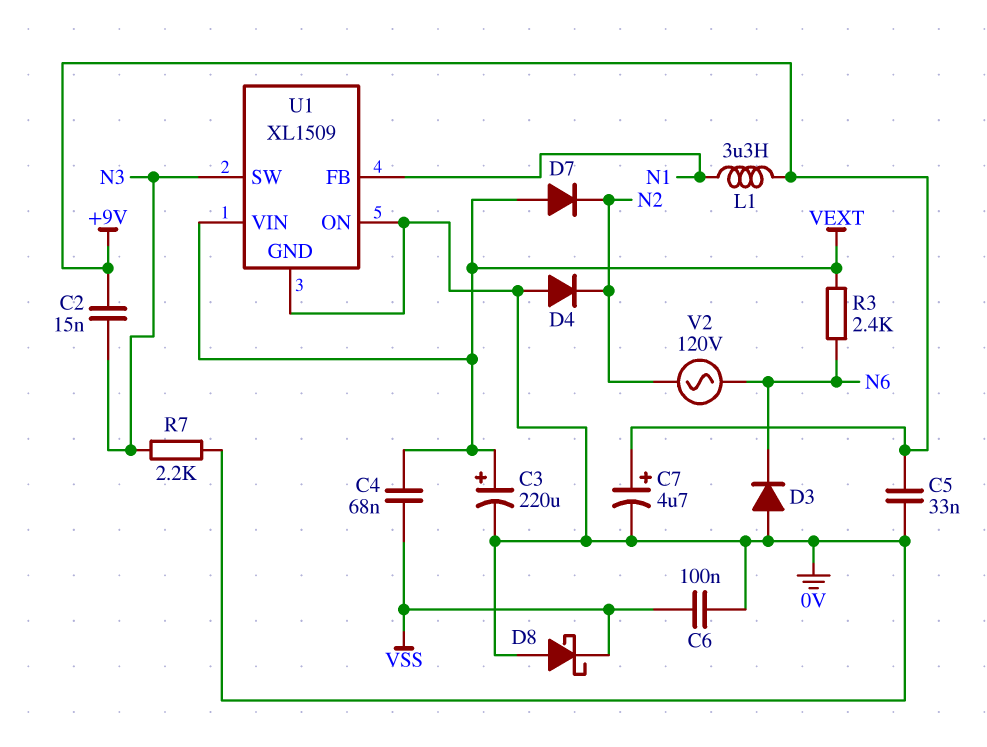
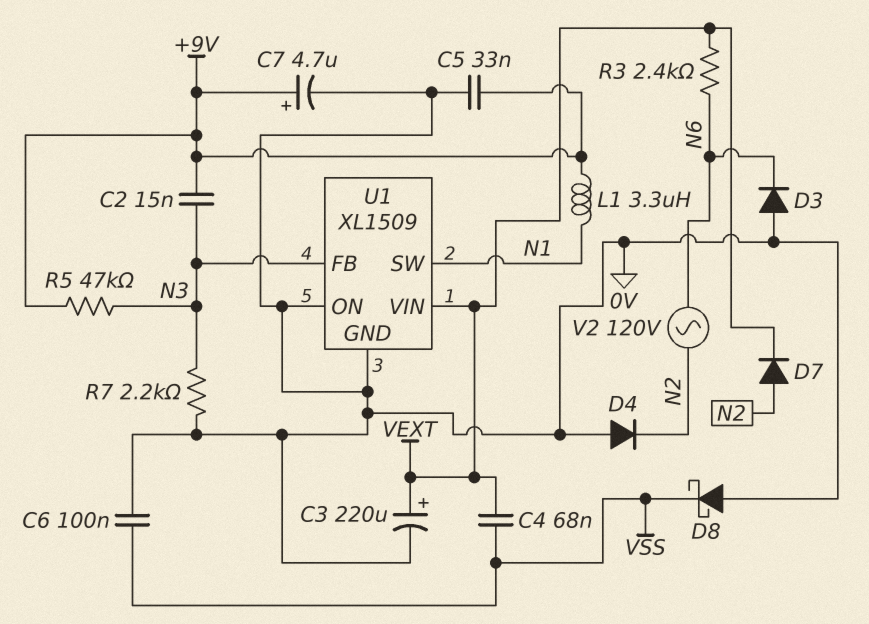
D7: diode (A VEXT, K N2) -> diode (A N2, K VEXT)
R5: none -> 47k (+9V, N3)
U1 pin FB: N1 -> N3
U1 pin SW: N3 -> N1

